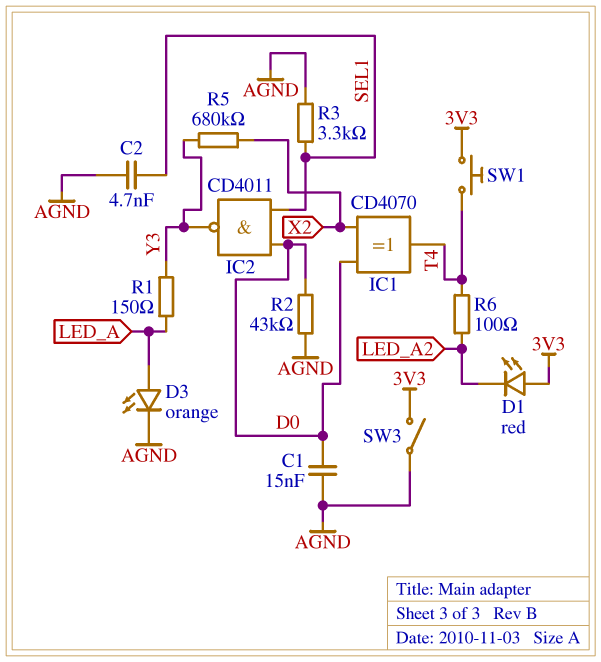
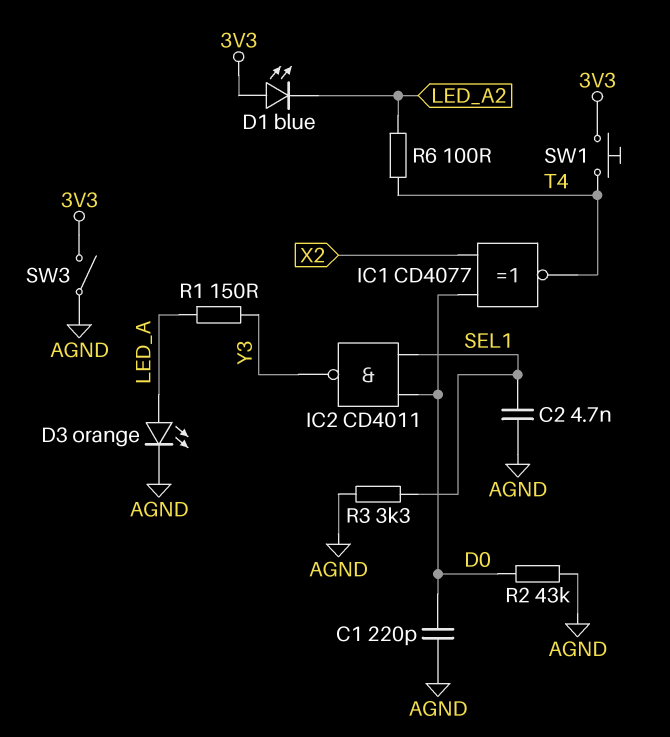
C1: 15nF (AGND, D0) -> 220pF (AGND, D0)
D1: LED red (A 3V3, K LED_A2) -> LED blue (A 3V3, K LED_A2)
IC1: XOR CD4070 (in D0, in X2, out T4) -> XNOR CD4077 (in D0, in X2, out T4)
R5: 680k (X2, Y3) -> none

